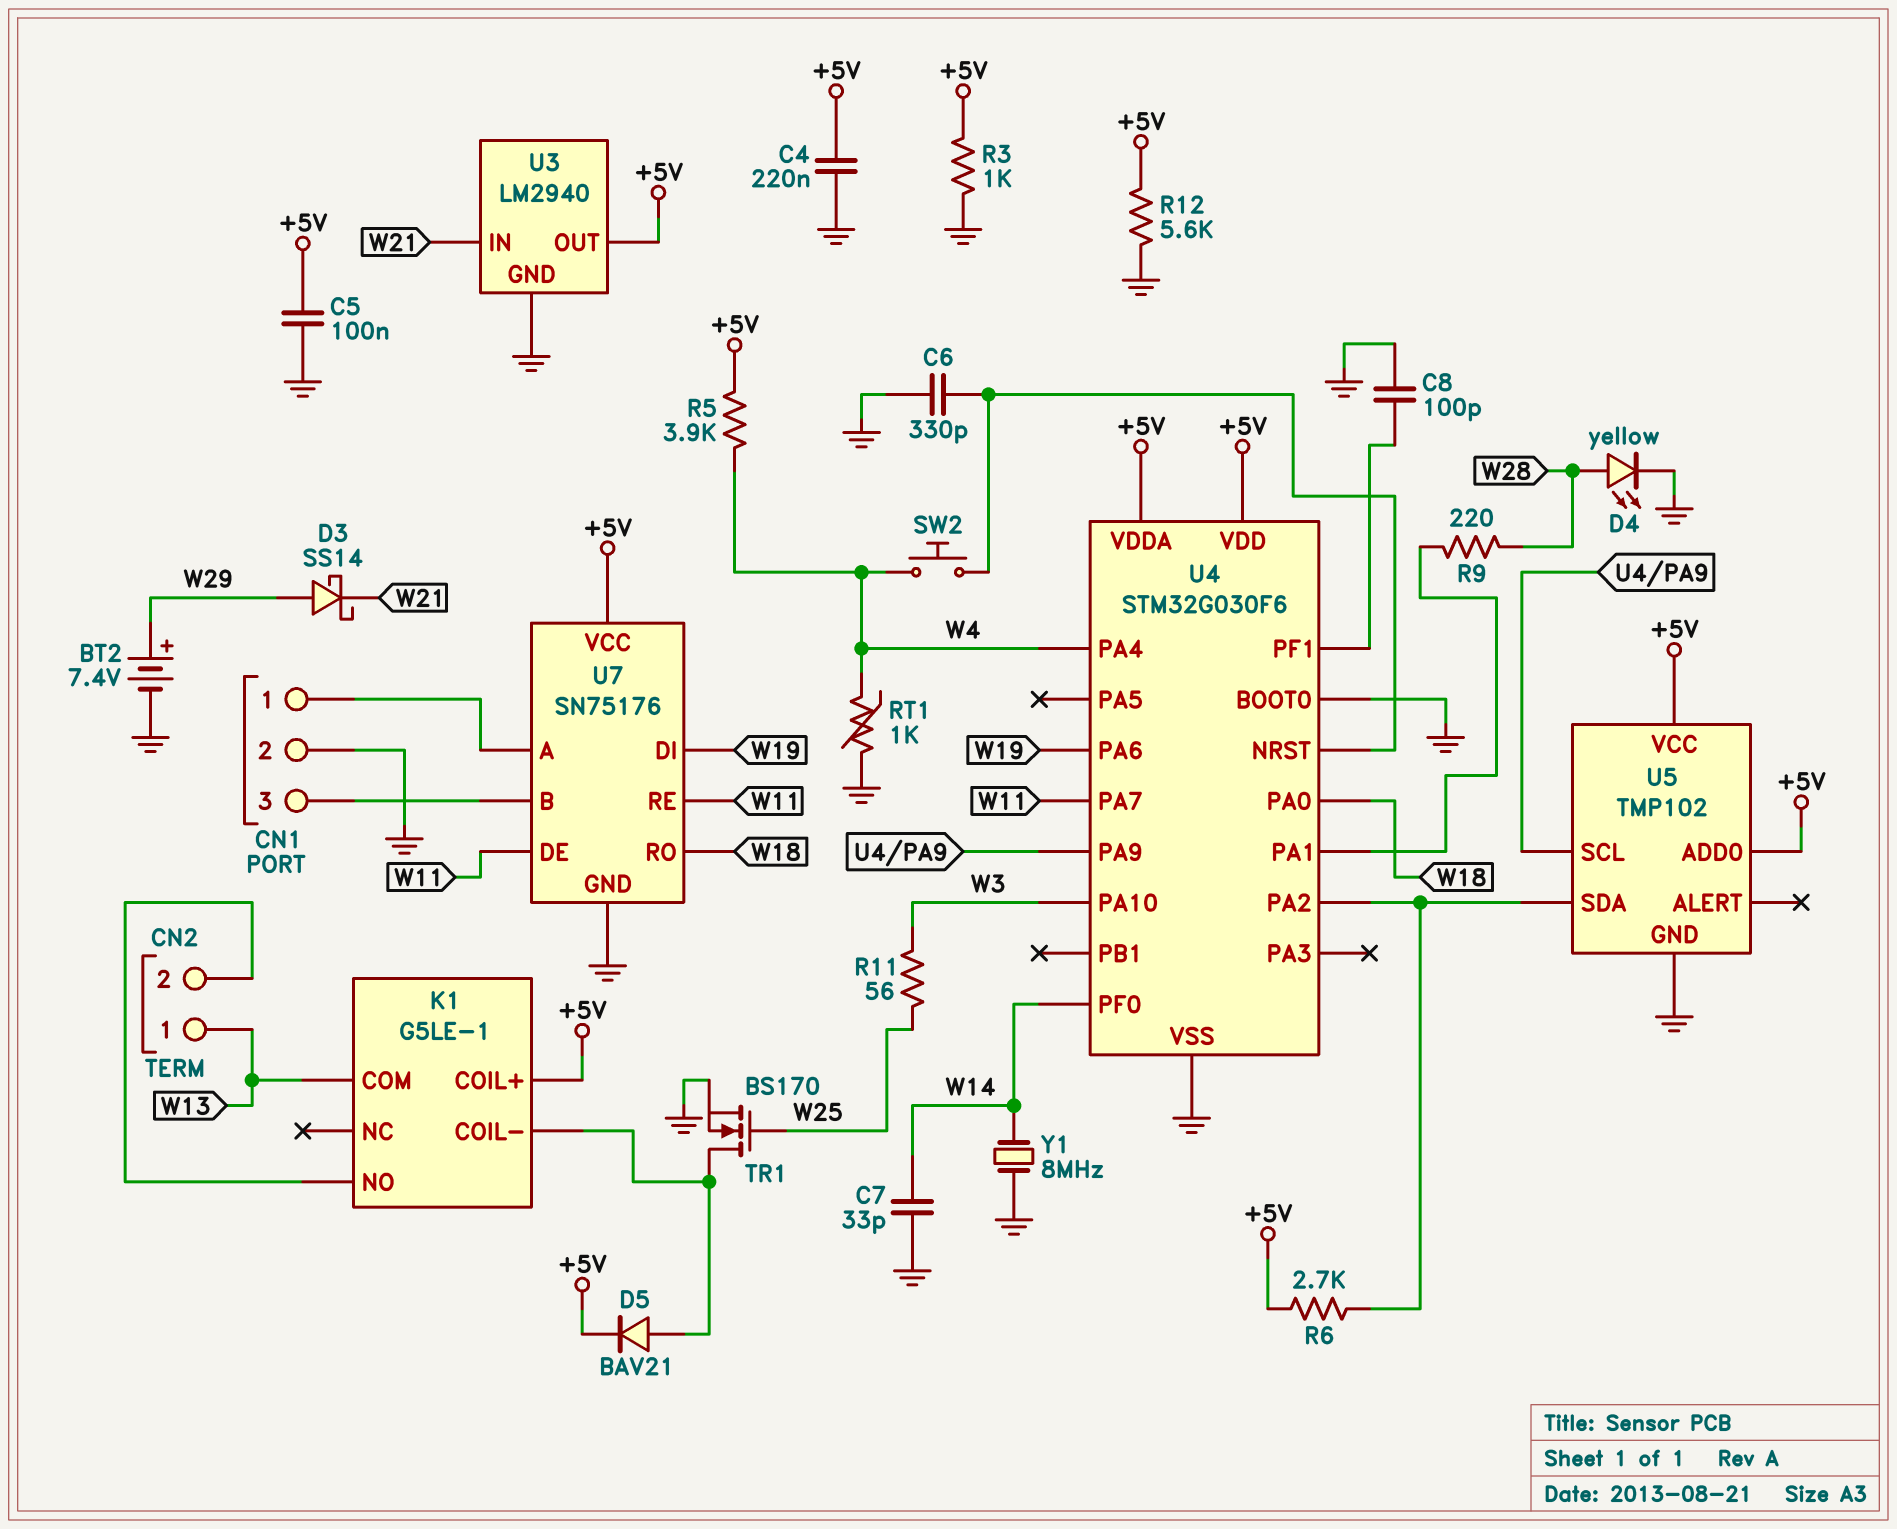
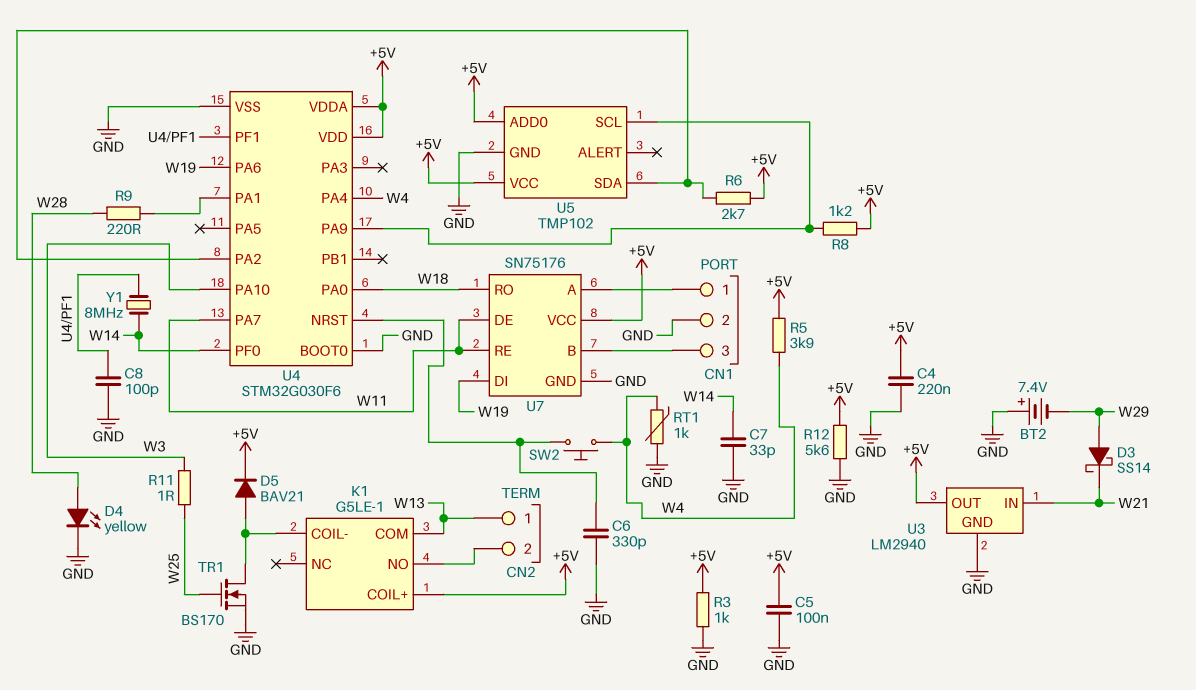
BT2: 7.4V (plus W29, minus GND) -> 7.4V (plus GND, minus W29)
R8: none -> 1.2k (+5V, U4/PA9)
R11: 56 (W3, W25) -> 1 (W3, W25)
Y1: 8MHz (GND, W14) -> 8MHz (U4/PF1, W14)

